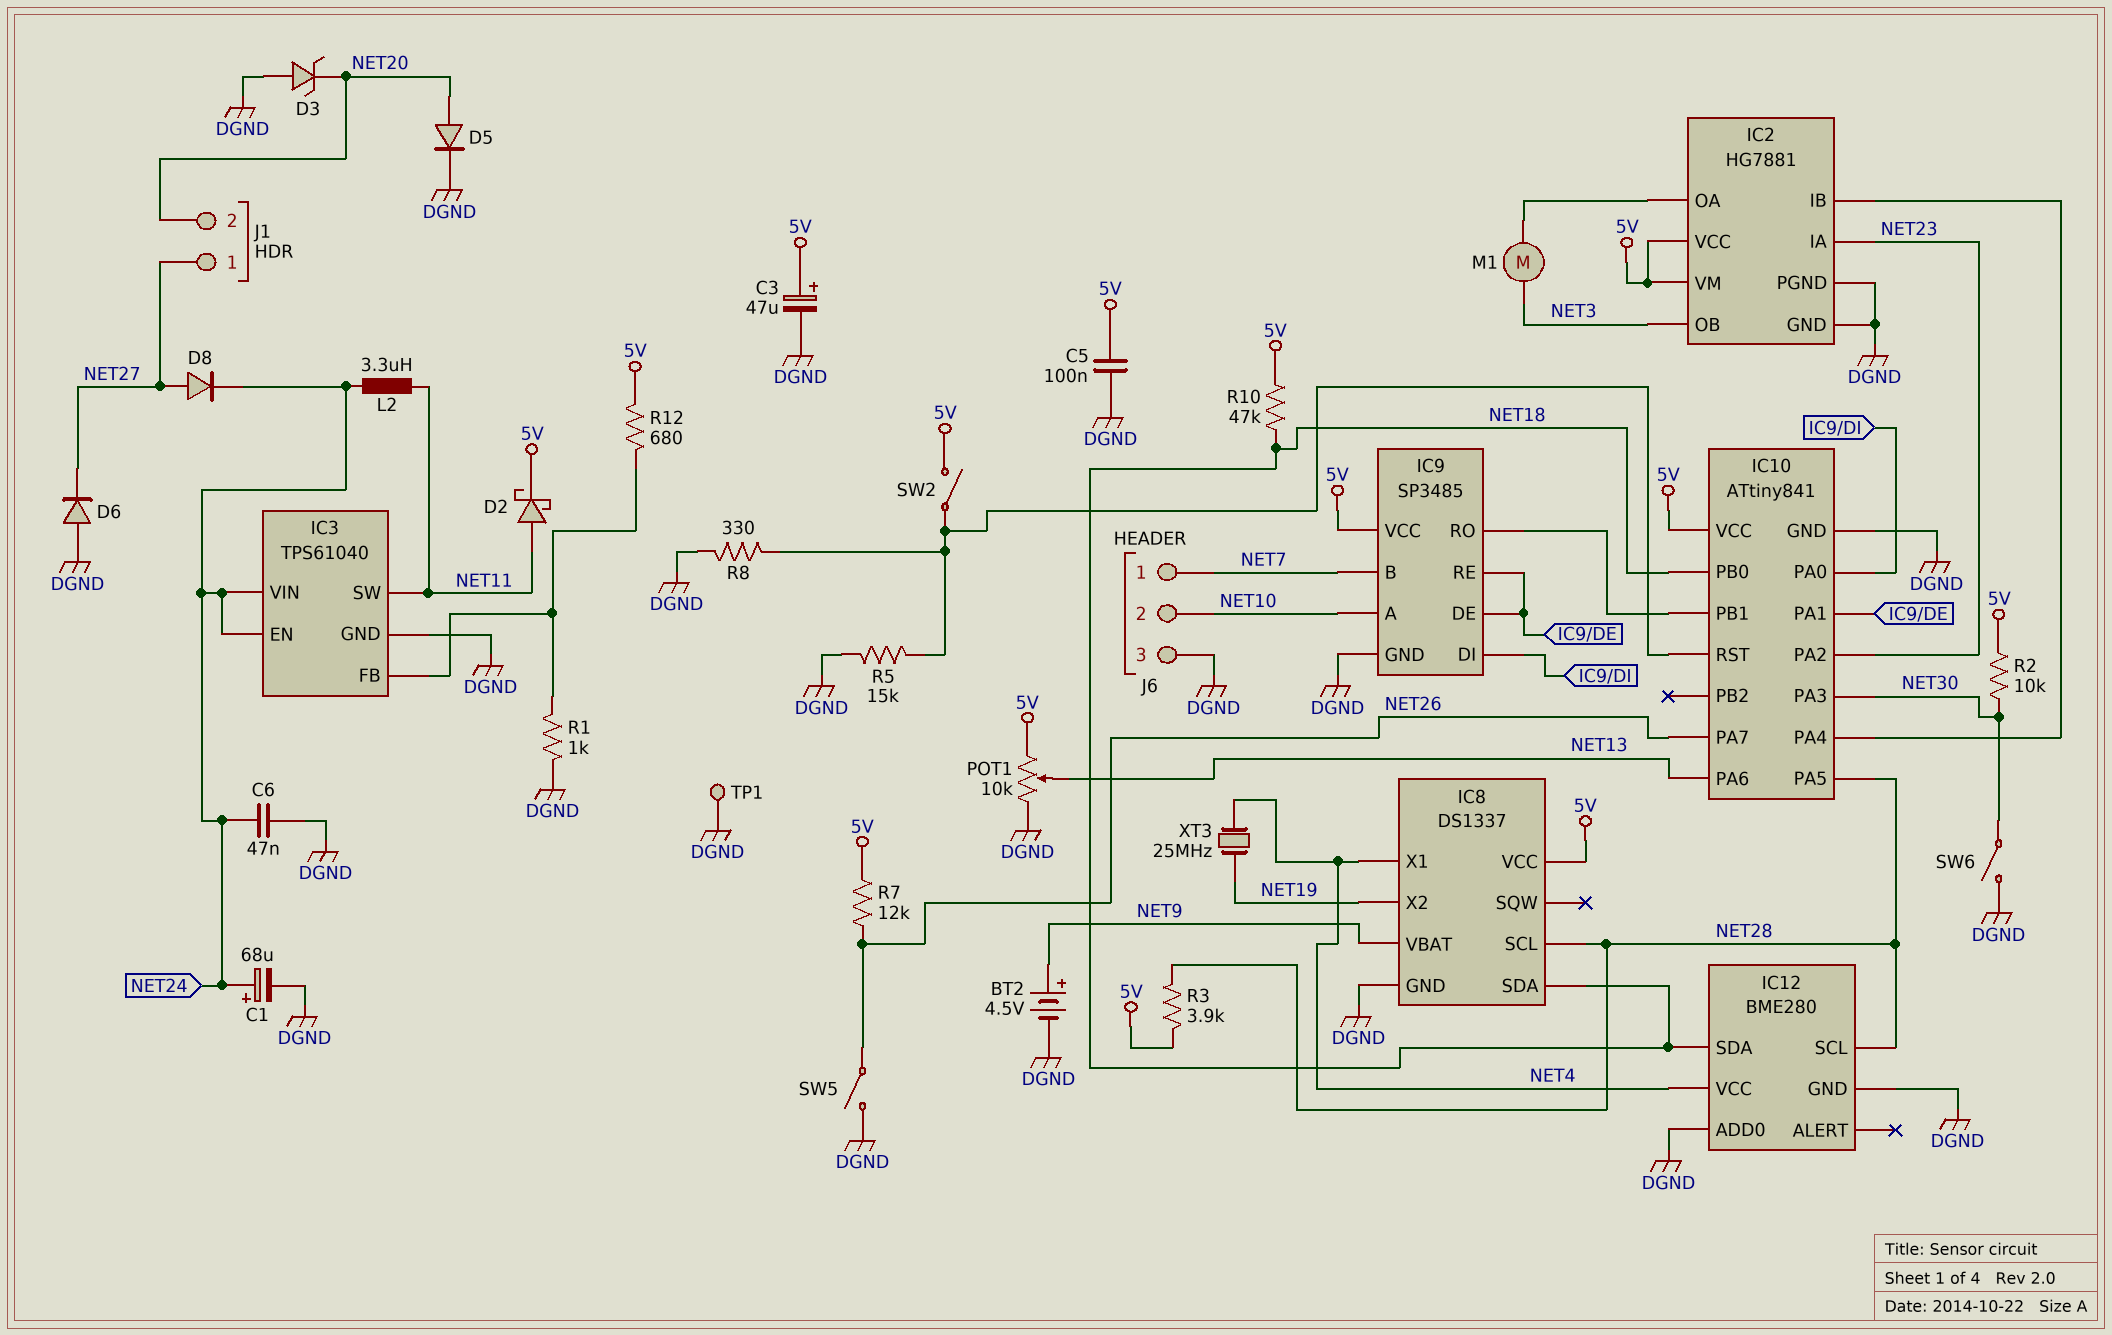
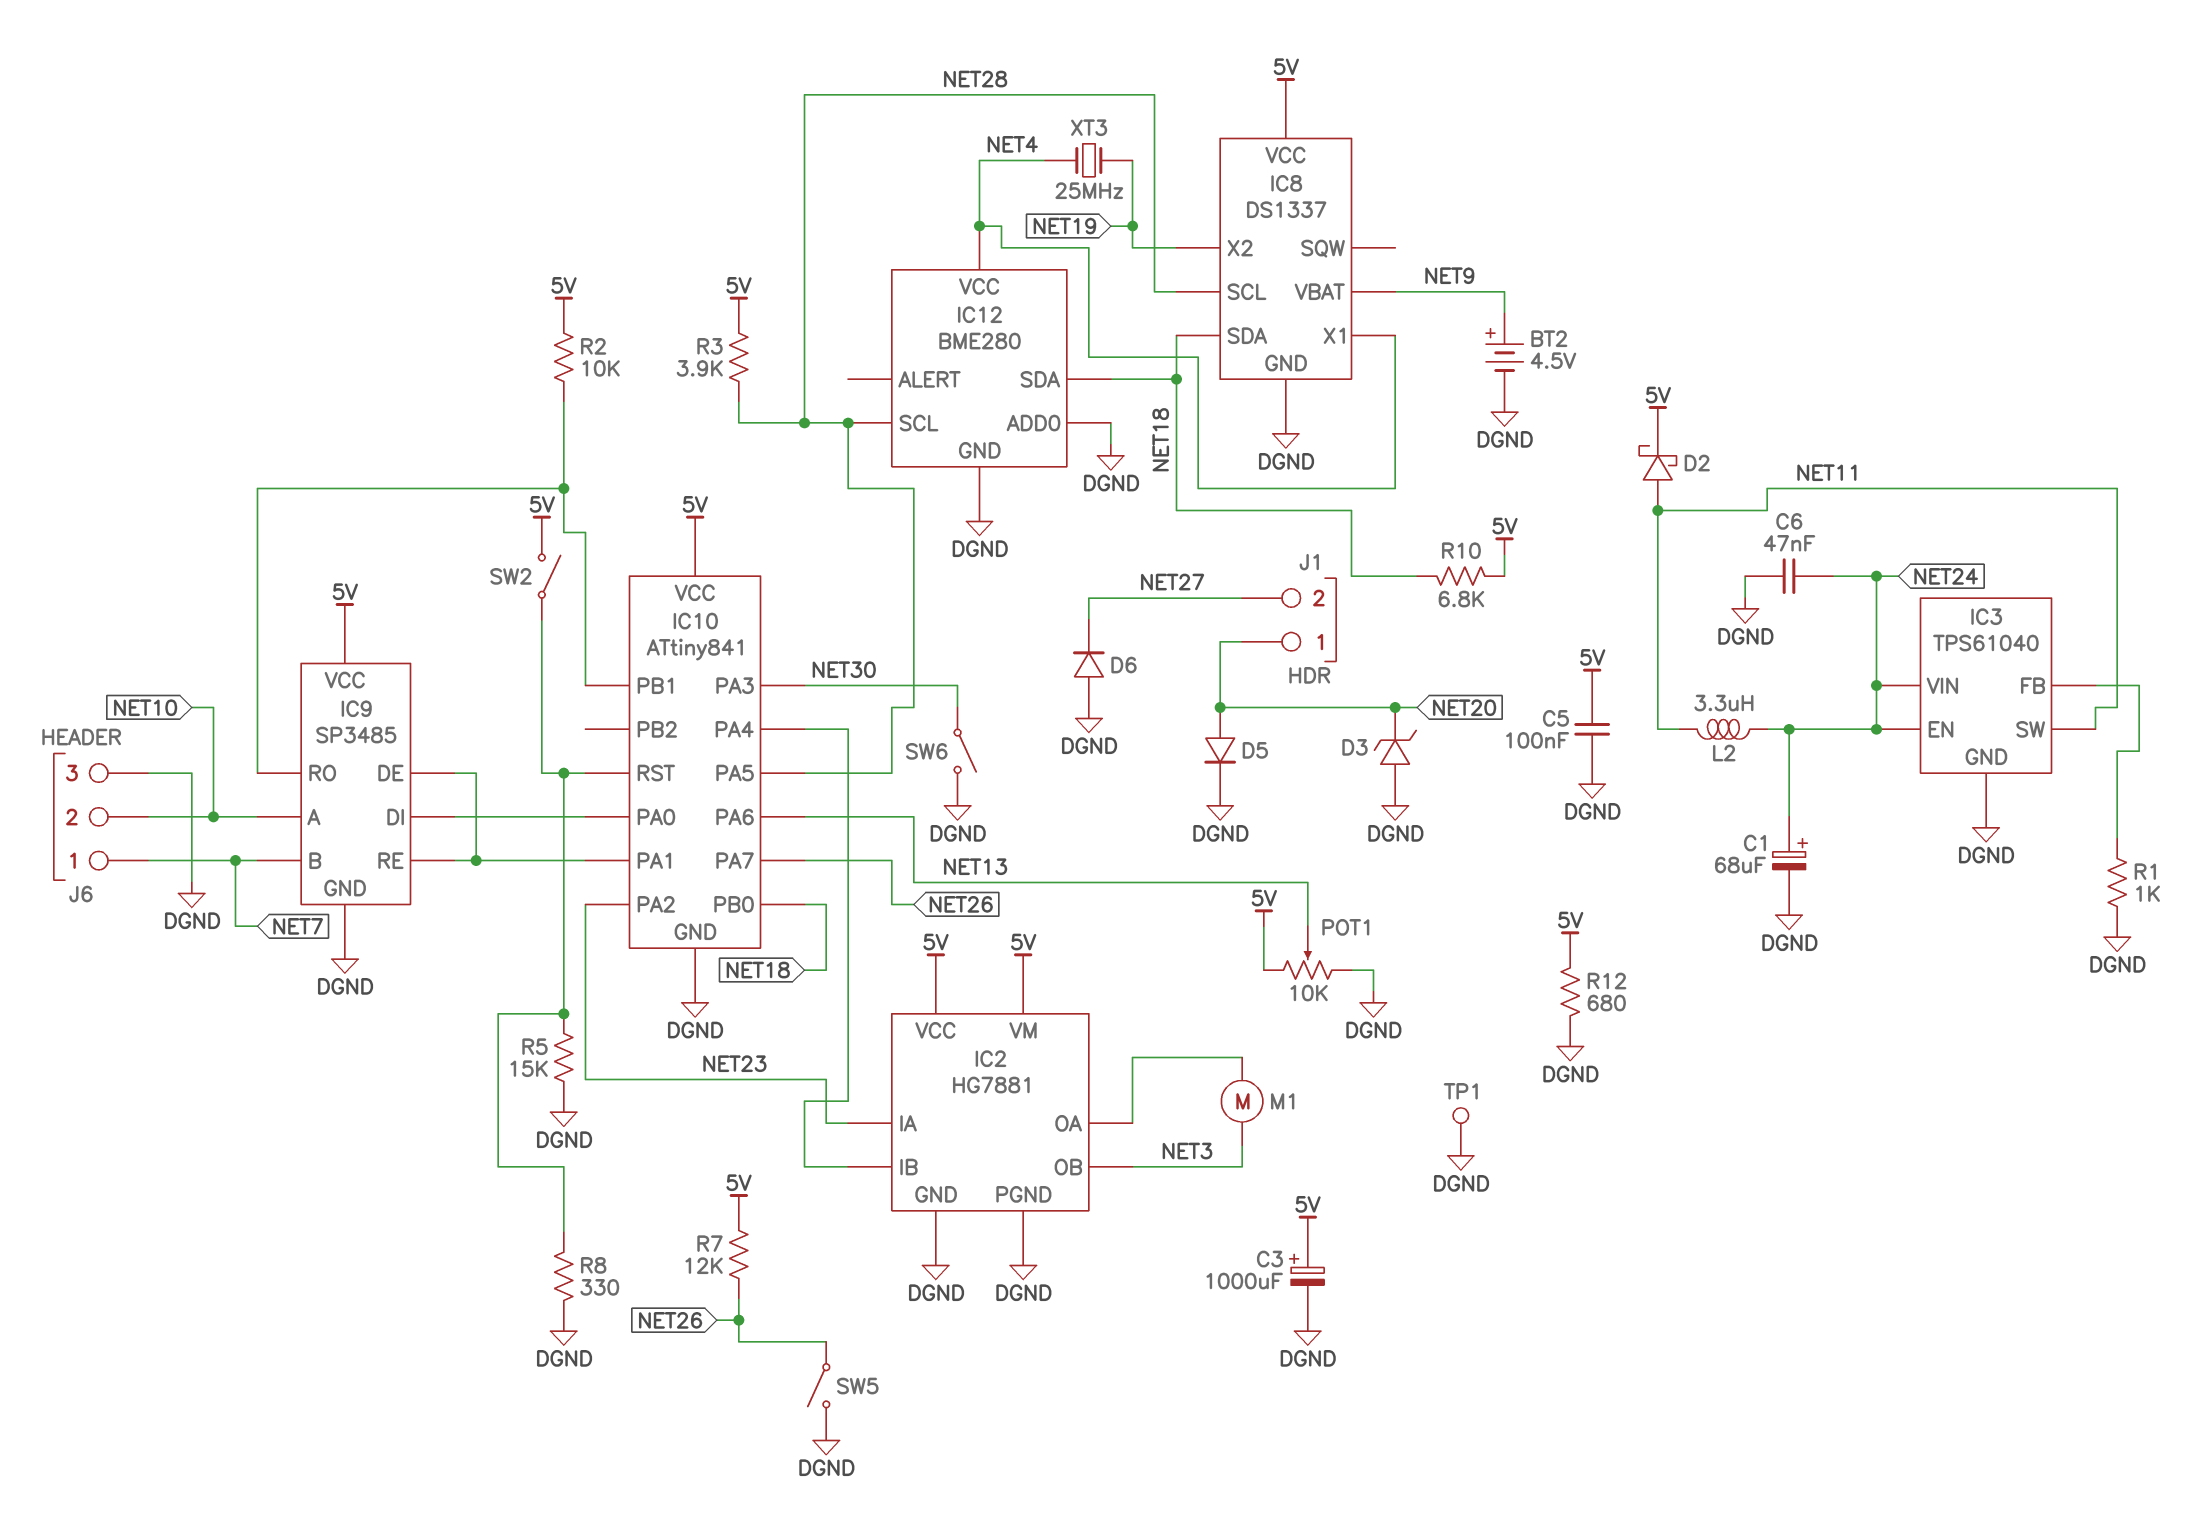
C3: 47uF (plus 5V, minus DGND) -> 1000uF (plus 5V, minus DGND)
D8: diode (A NET27, K NET24) -> none
J1 pin 1: NET27 -> NET20
J1 pin 2: NET20 -> NET27
R2: 10k (5V, NET30) -> 10k (5V, IC9/RO)
R10: 47k (5V, NET18) -> 6.8k (5V, NET18)
R12: 680 (5V, IC3/FB) -> 680 (5V, DGND)

